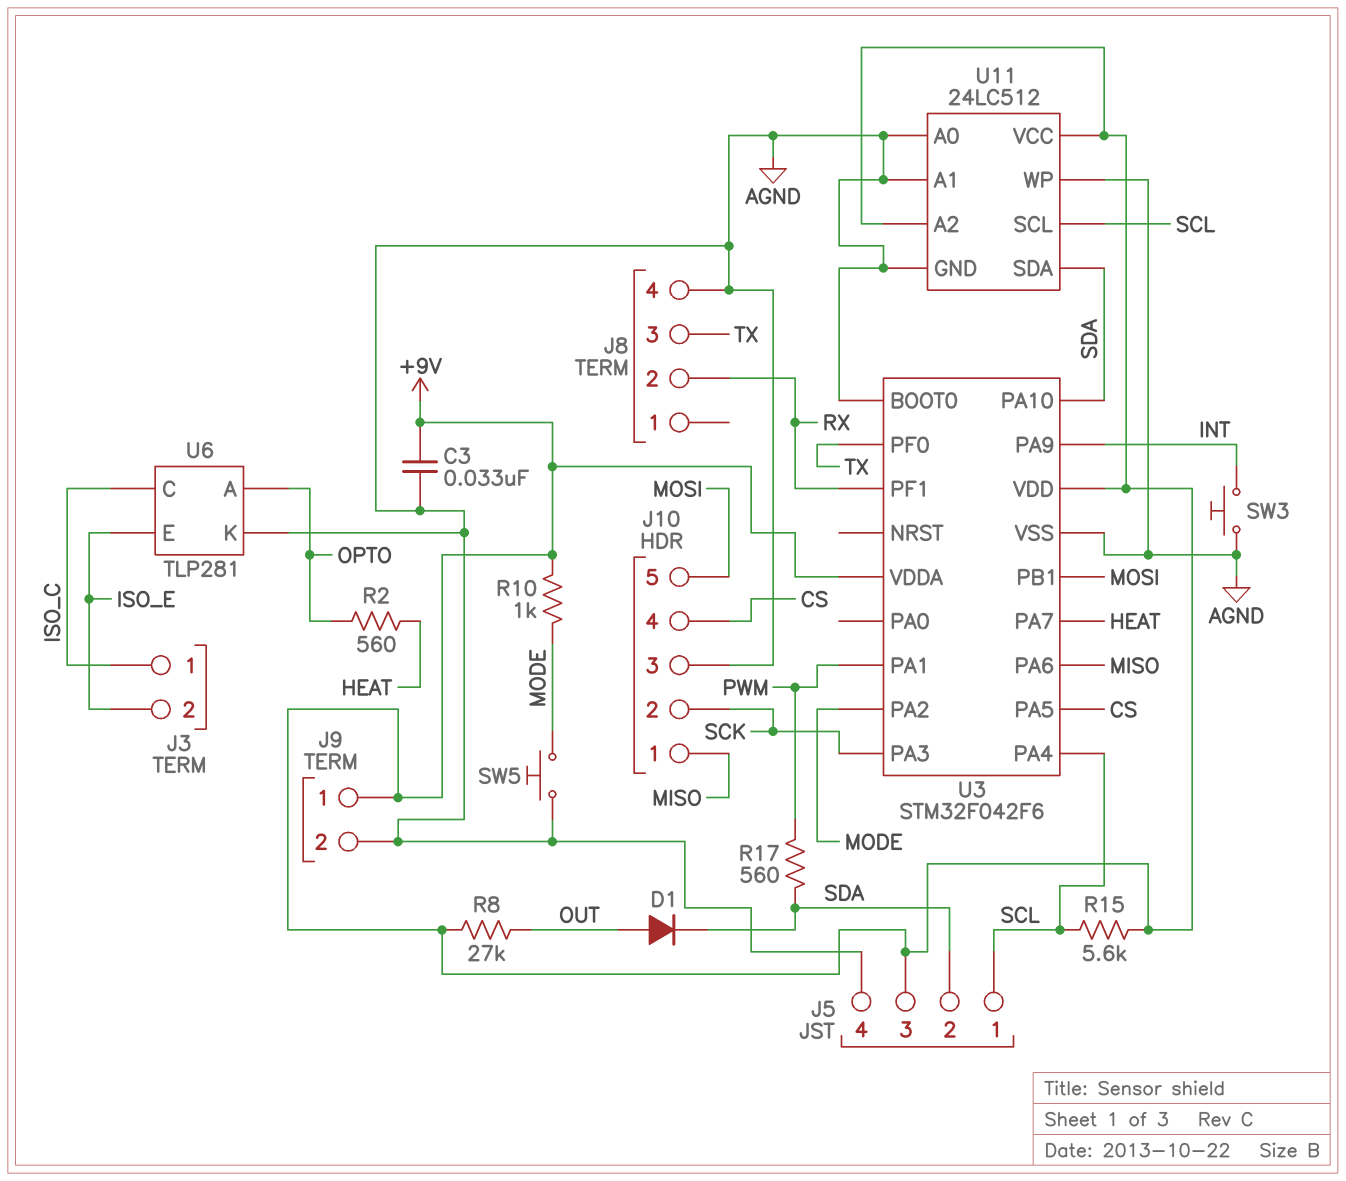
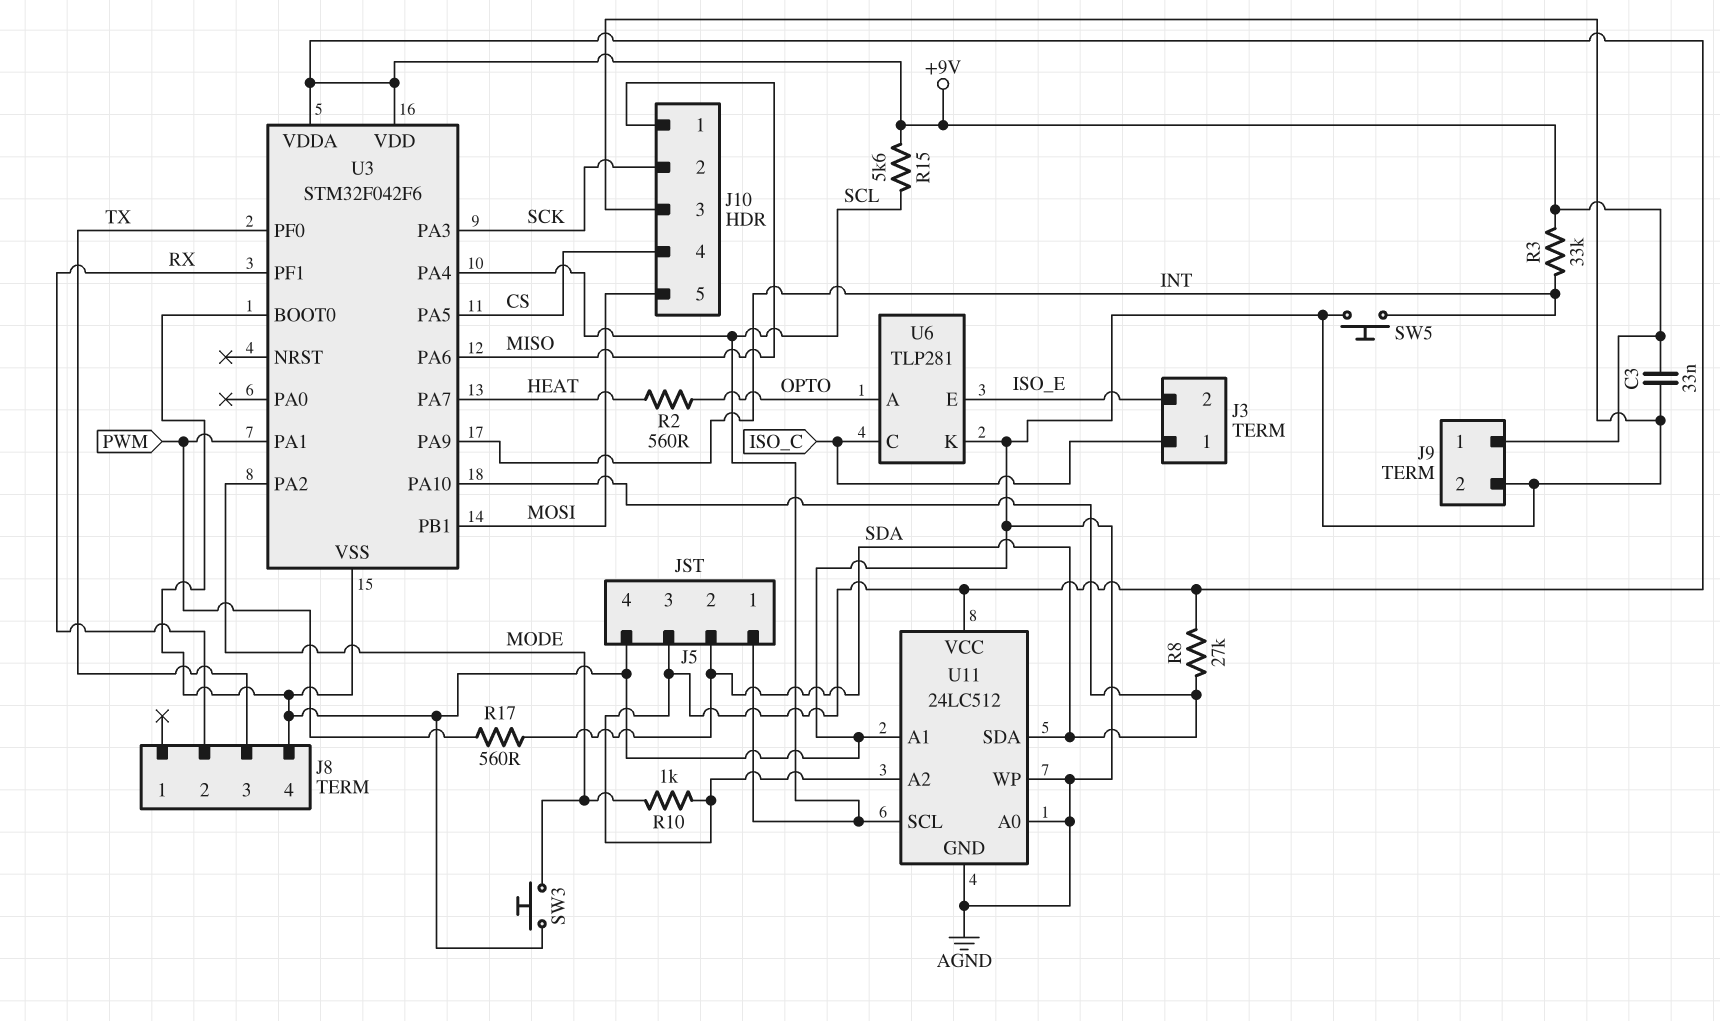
D1: diode (A OUT, K SDA) -> none
R3: none -> 33k (+9V, INT)
R8: 27k (+9V, OUT) -> 27k (+9V, SDA)
SW3: button (AGND, INT) -> button (AGND, MODE)
SW5: button (AGND, MODE) -> button (AGND, INT)

